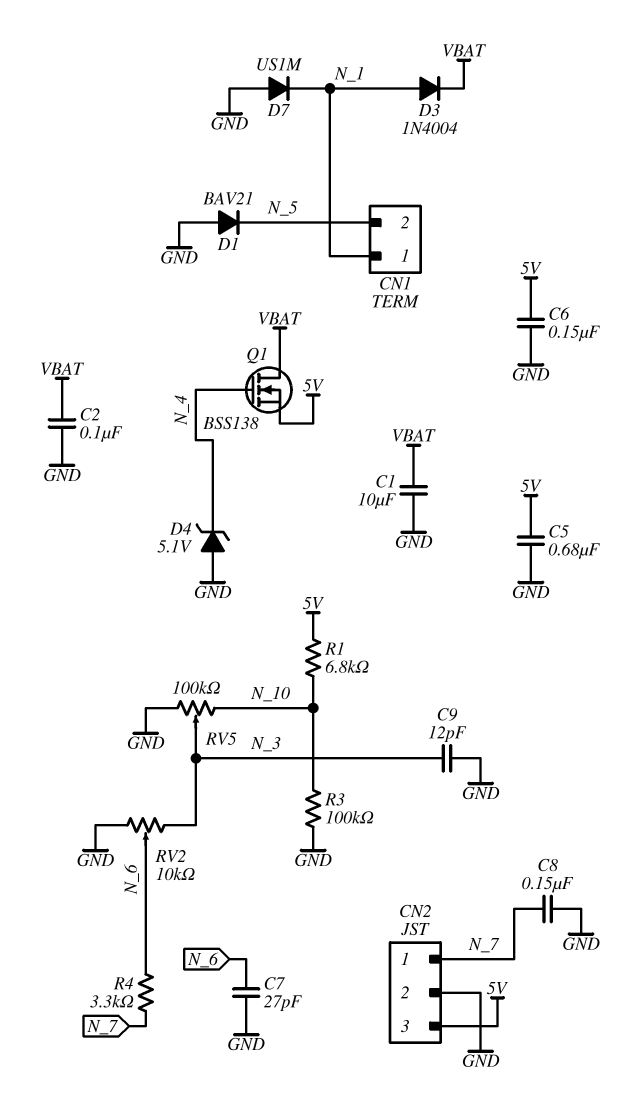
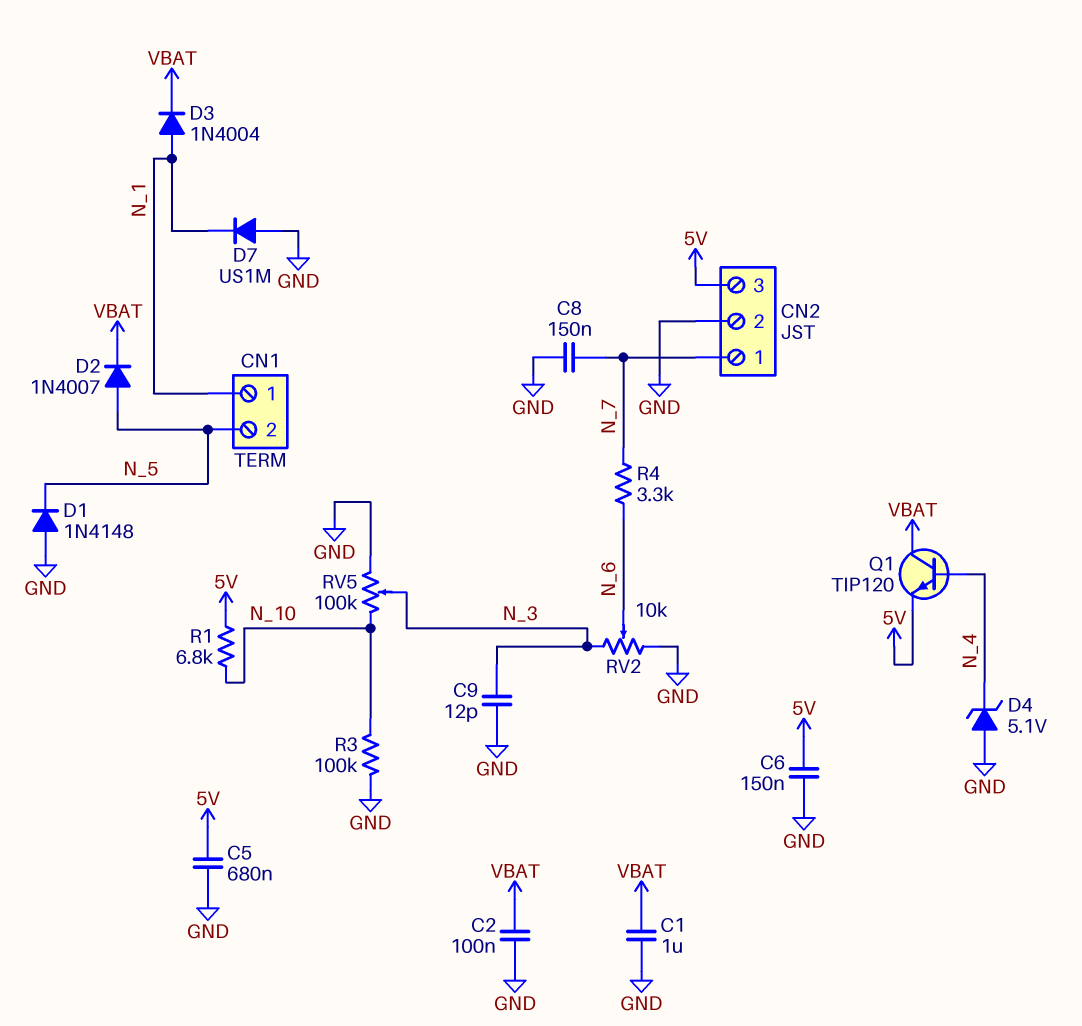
C1: 10uF (GND, VBAT) -> 1uF (GND, VBAT)
C7: 27pF (GND, N_6) -> none
D1: diode BAV21 (A GND, K N_5) -> diode 1N4148 (A GND, K N_5)
D2: none -> diode 1N4007 (A N_5, K VBAT)
Q1: NMOS BSS138 (G N_4, D VBAT, S 5V) -> NPN TIP120 (B N_4, C VBAT, E 5V)

